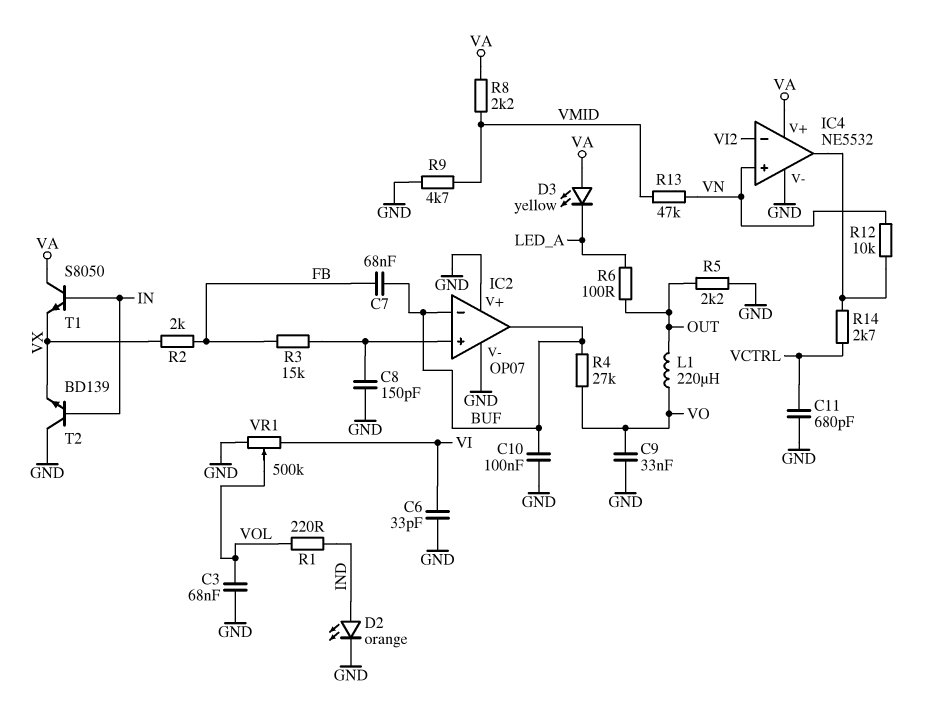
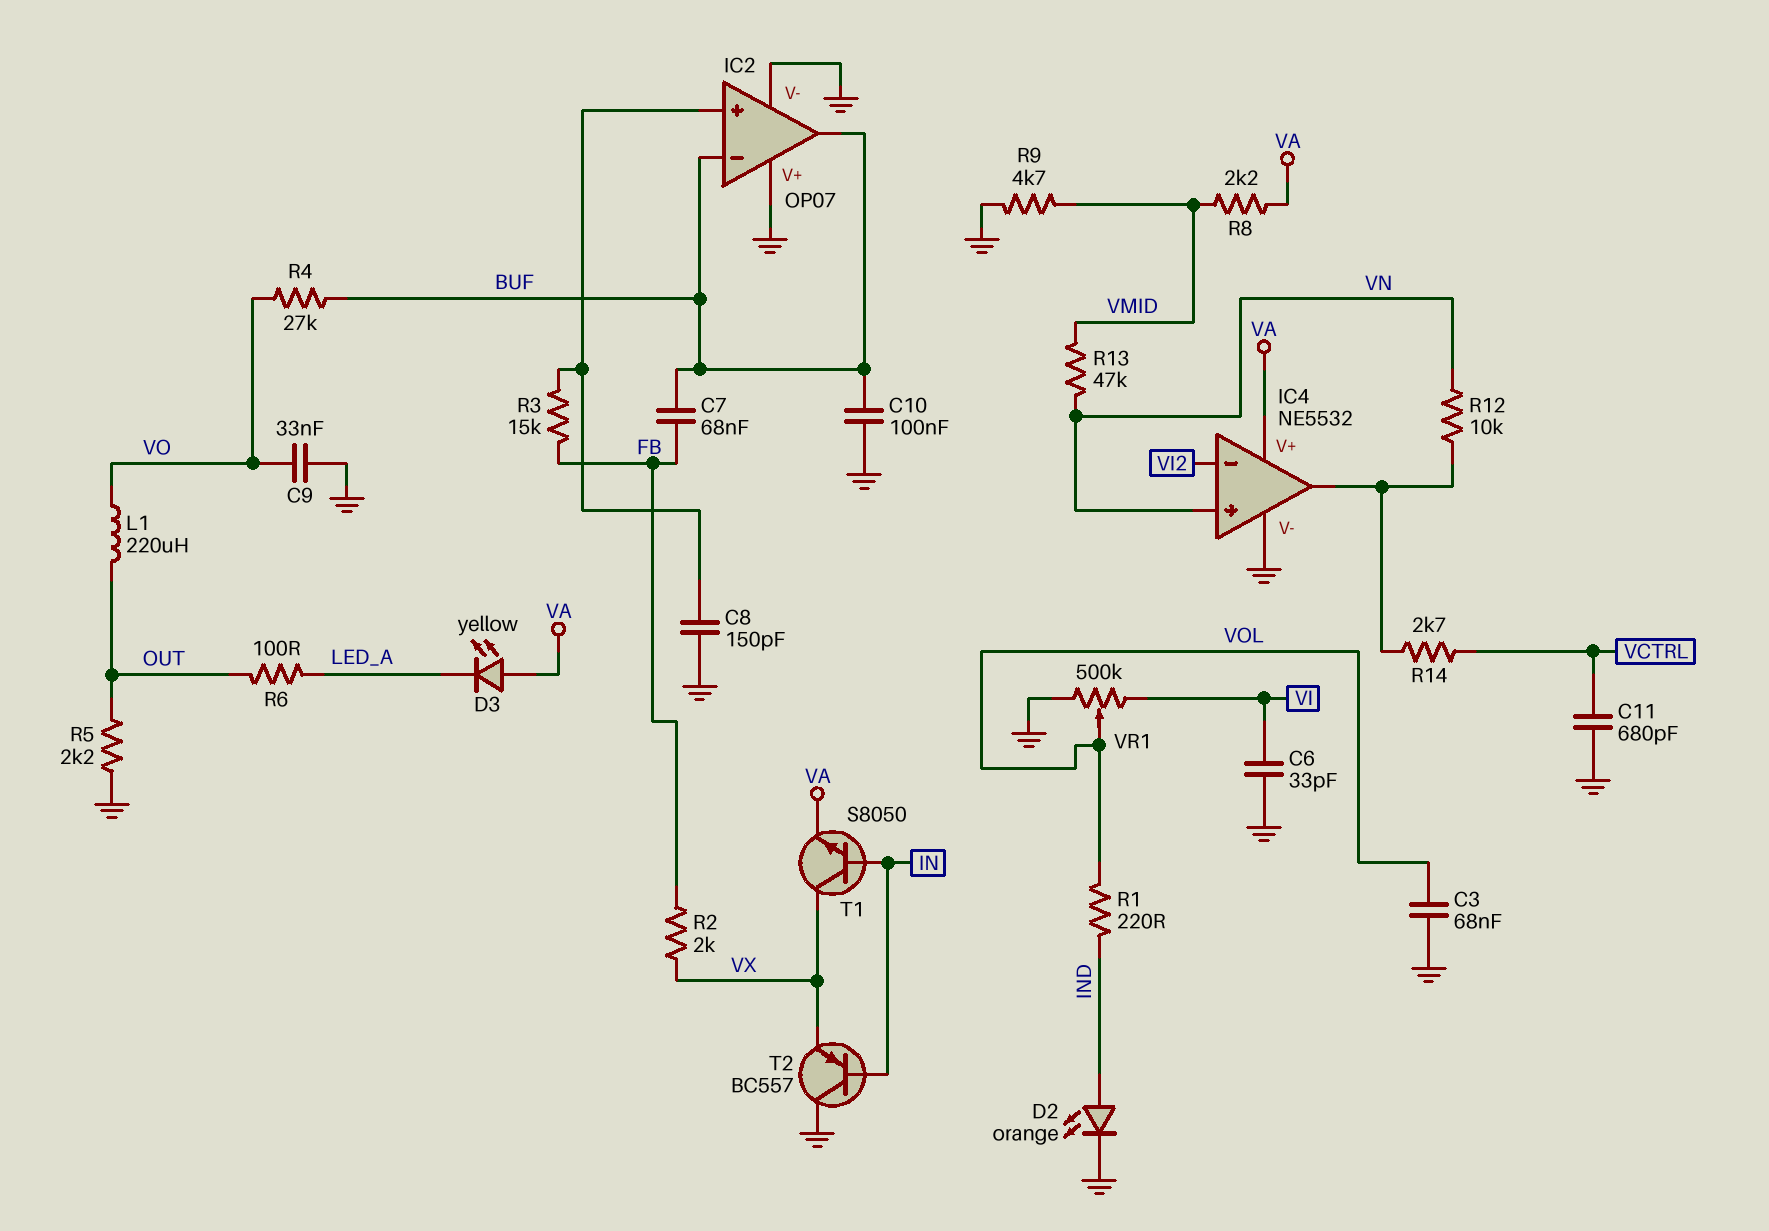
T1: NPN S8050 (B IN, C VA, E VX) -> NPN S8050 (B IN, C VX, E VA)
T2: NPN BD139 (B IN, C GND, E VX) -> PNP BC557 (B IN, C GND, E VX)

